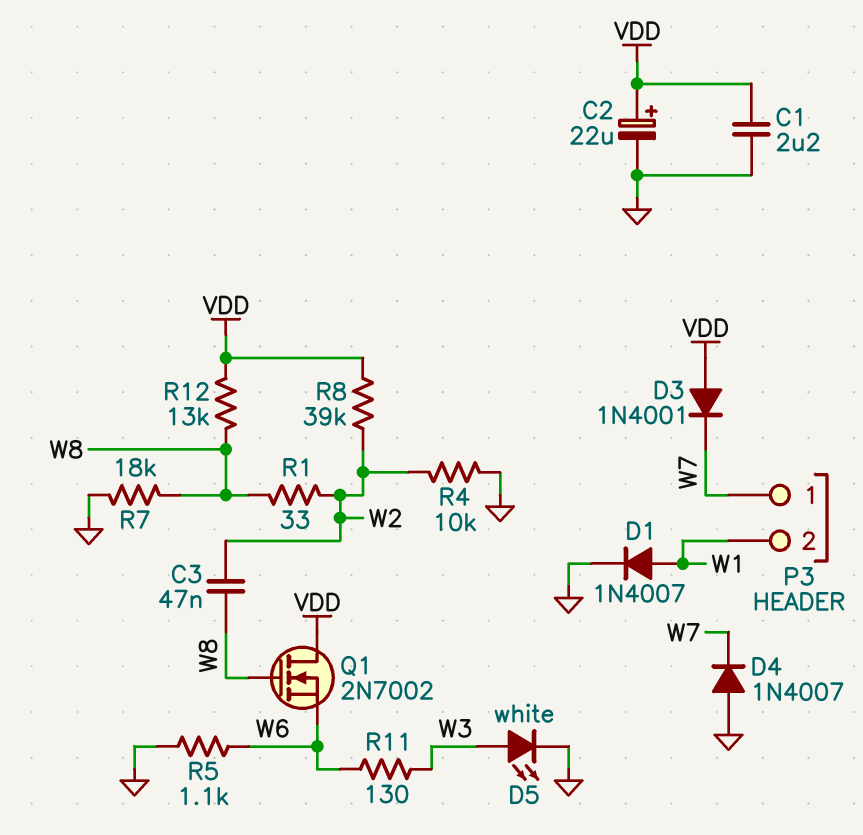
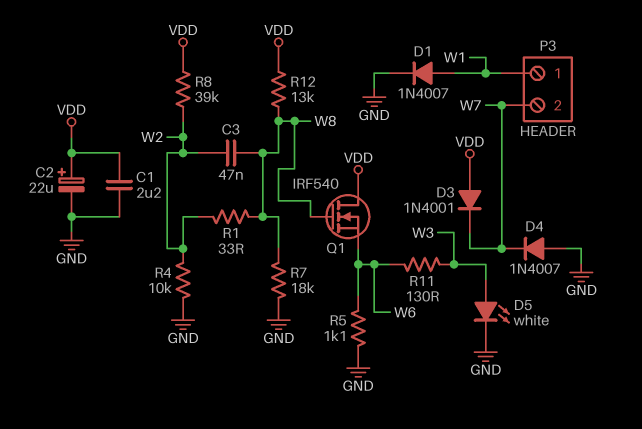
P3 pin 1: W7 -> W1
P3 pin 2: W1 -> W7
Q1: NMOS 2N7002 (G W8, D VDD, S W6) -> NMOS IRF540 (G W8, D VDD, S W6)

